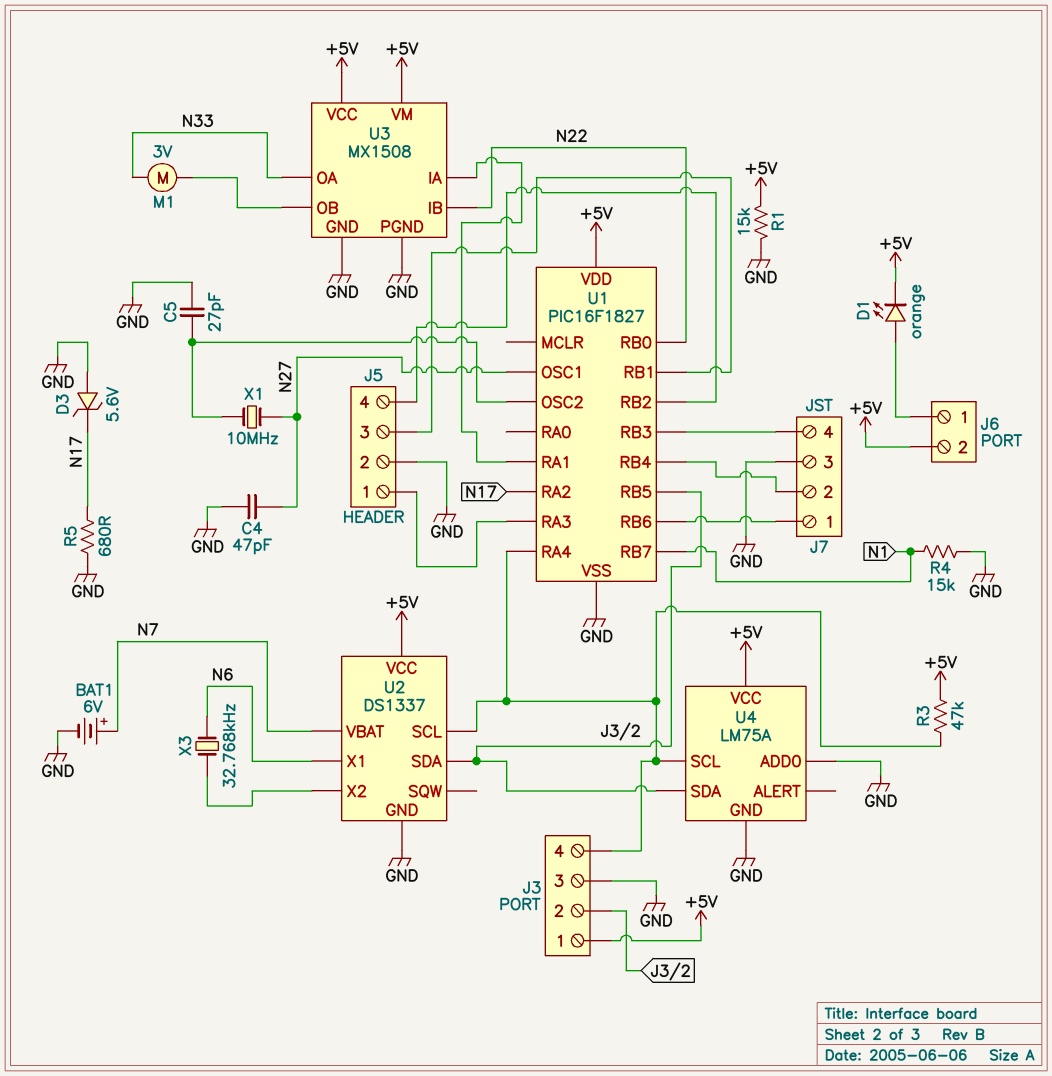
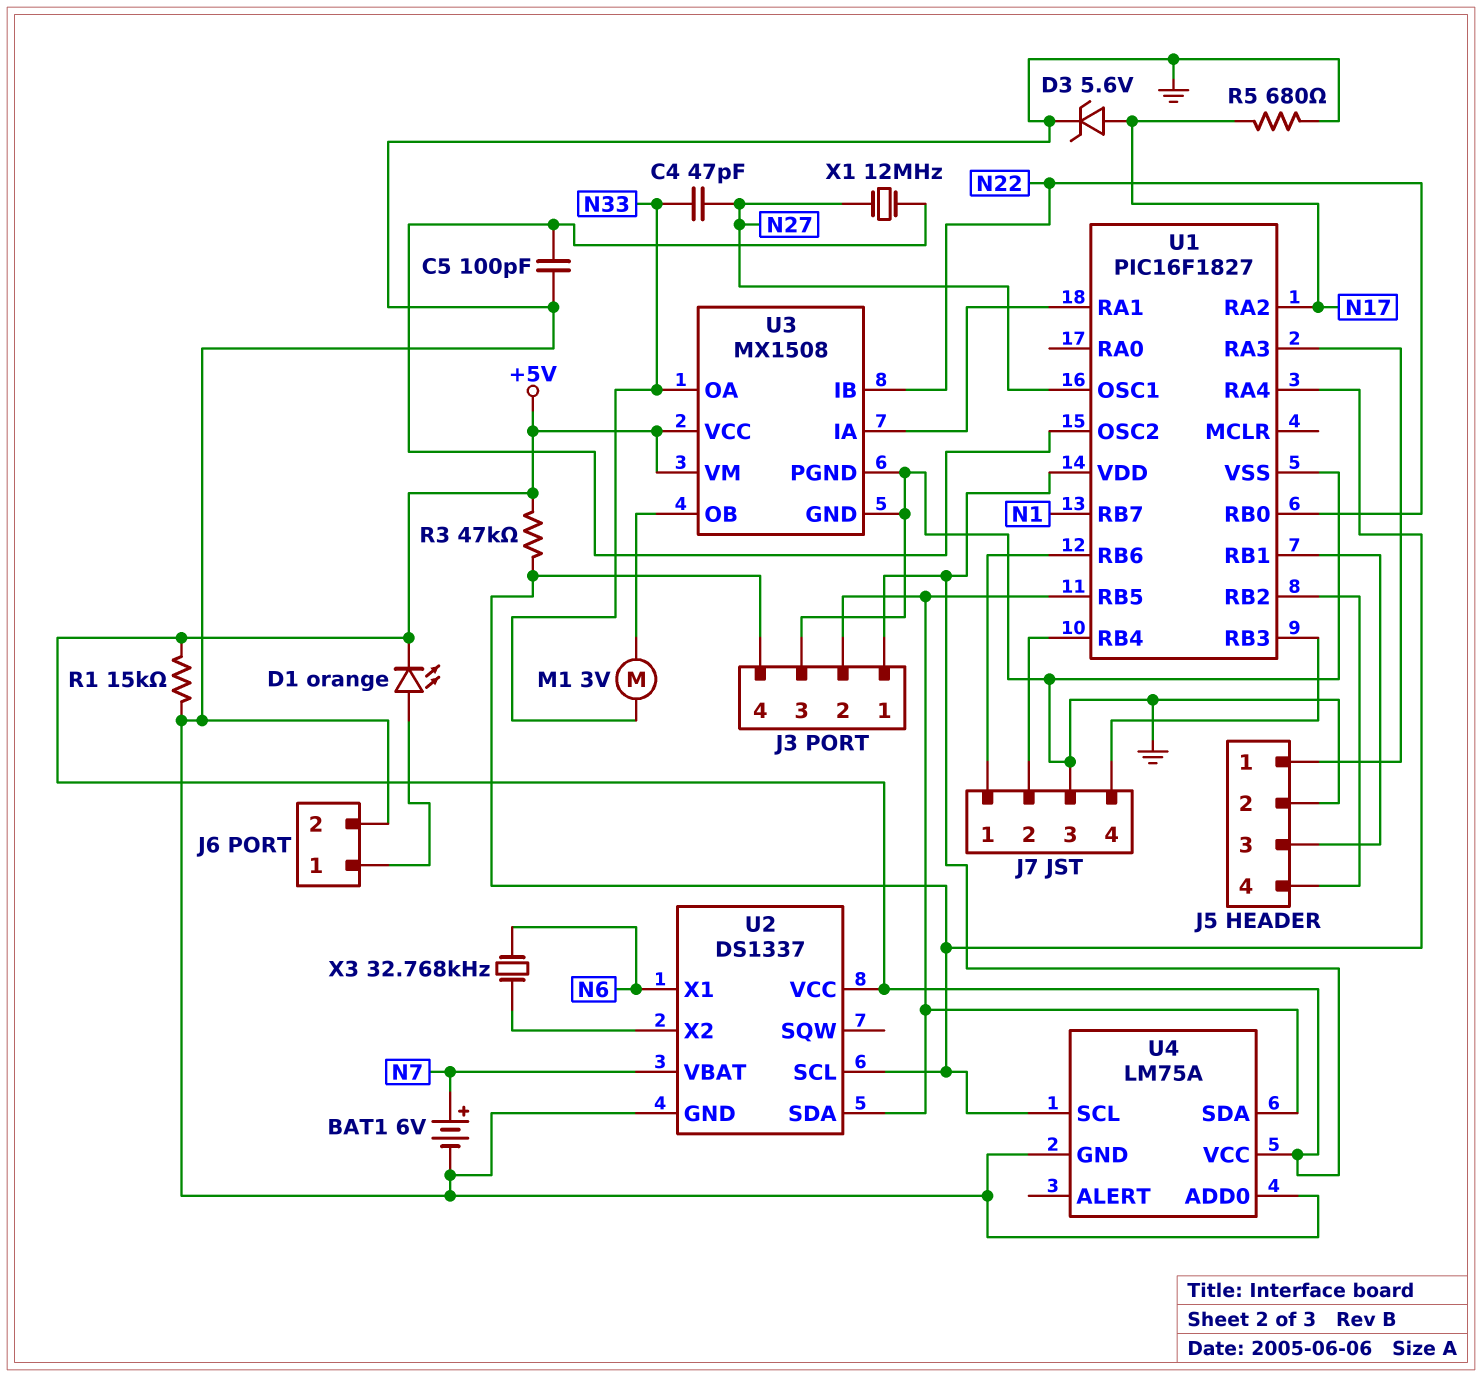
C4: 47pF (GND, N27) -> 47pF (N27, N33)
C5: 27pF (GND, U1/OSC2) -> 100pF (GND, U1/OSC2)
D3: zener 5.6V (A GND, K N17) -> zener 5.6V (A N17, K GND)
J6 pin 2: +5V -> GND
R4: 15k (GND, N1) -> none
X1: 10MHz (N27, U1/OSC2) -> 12MHz (N27, U1/OSC2)

